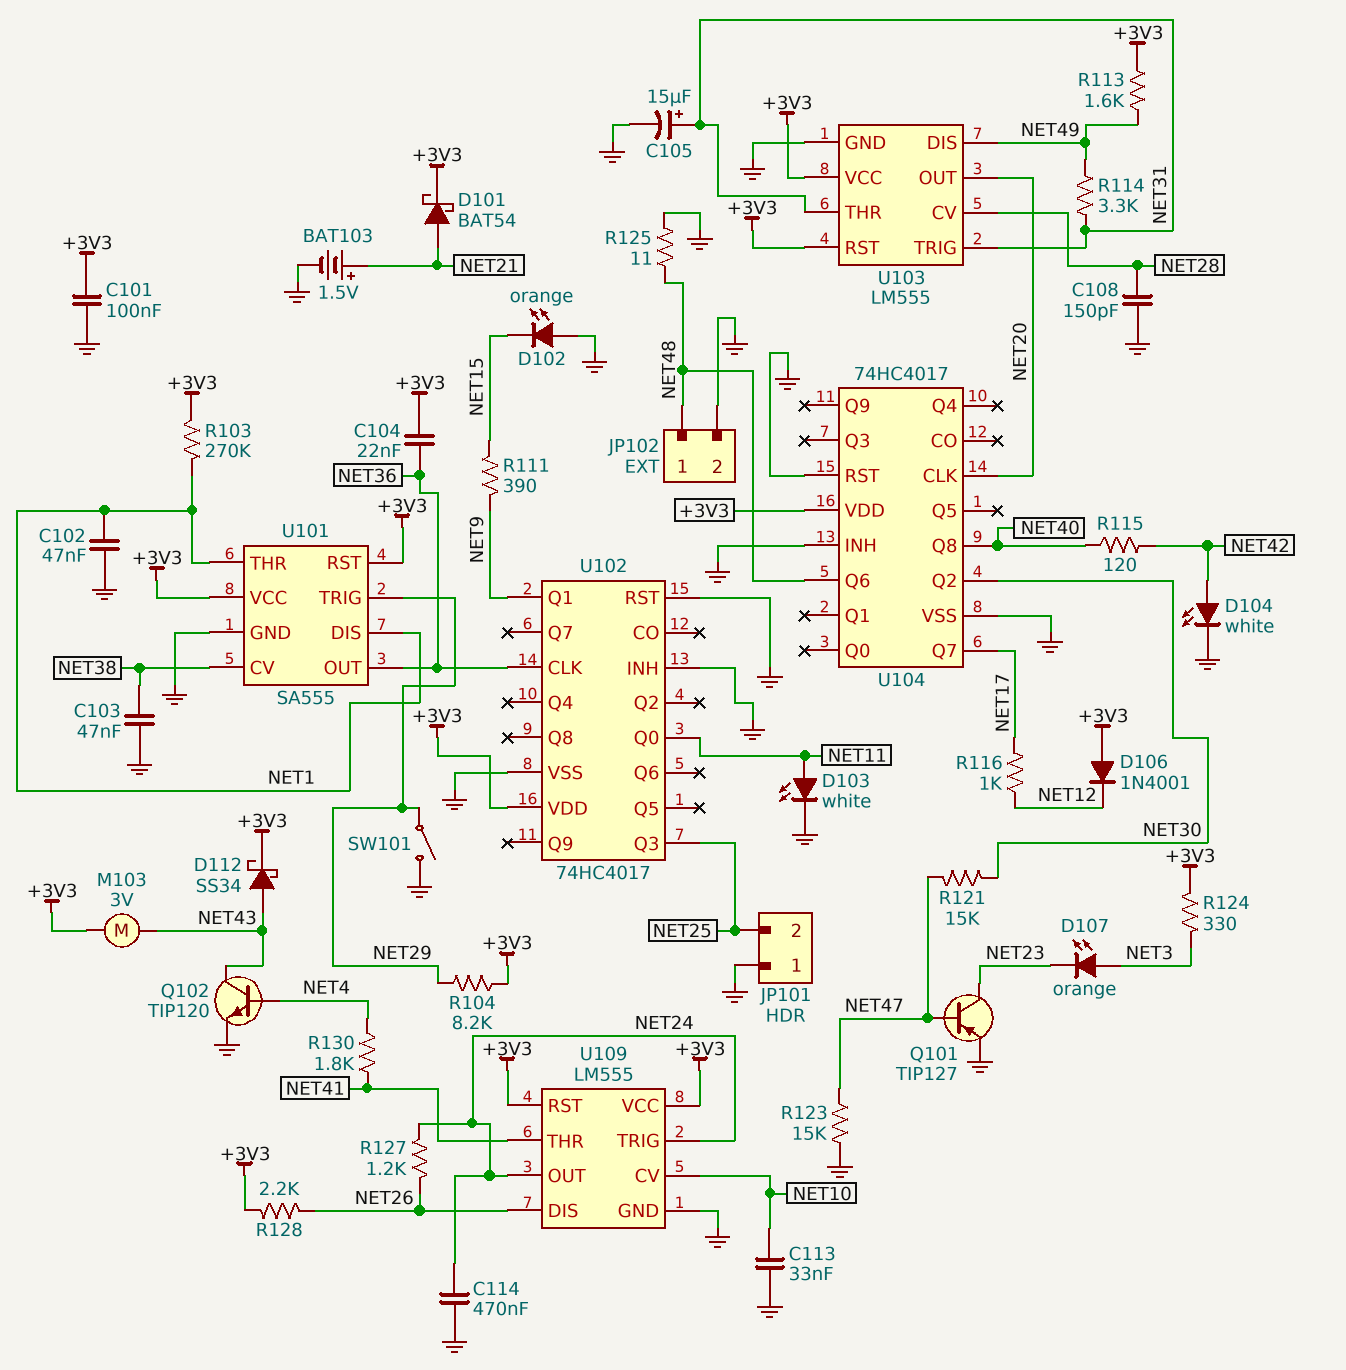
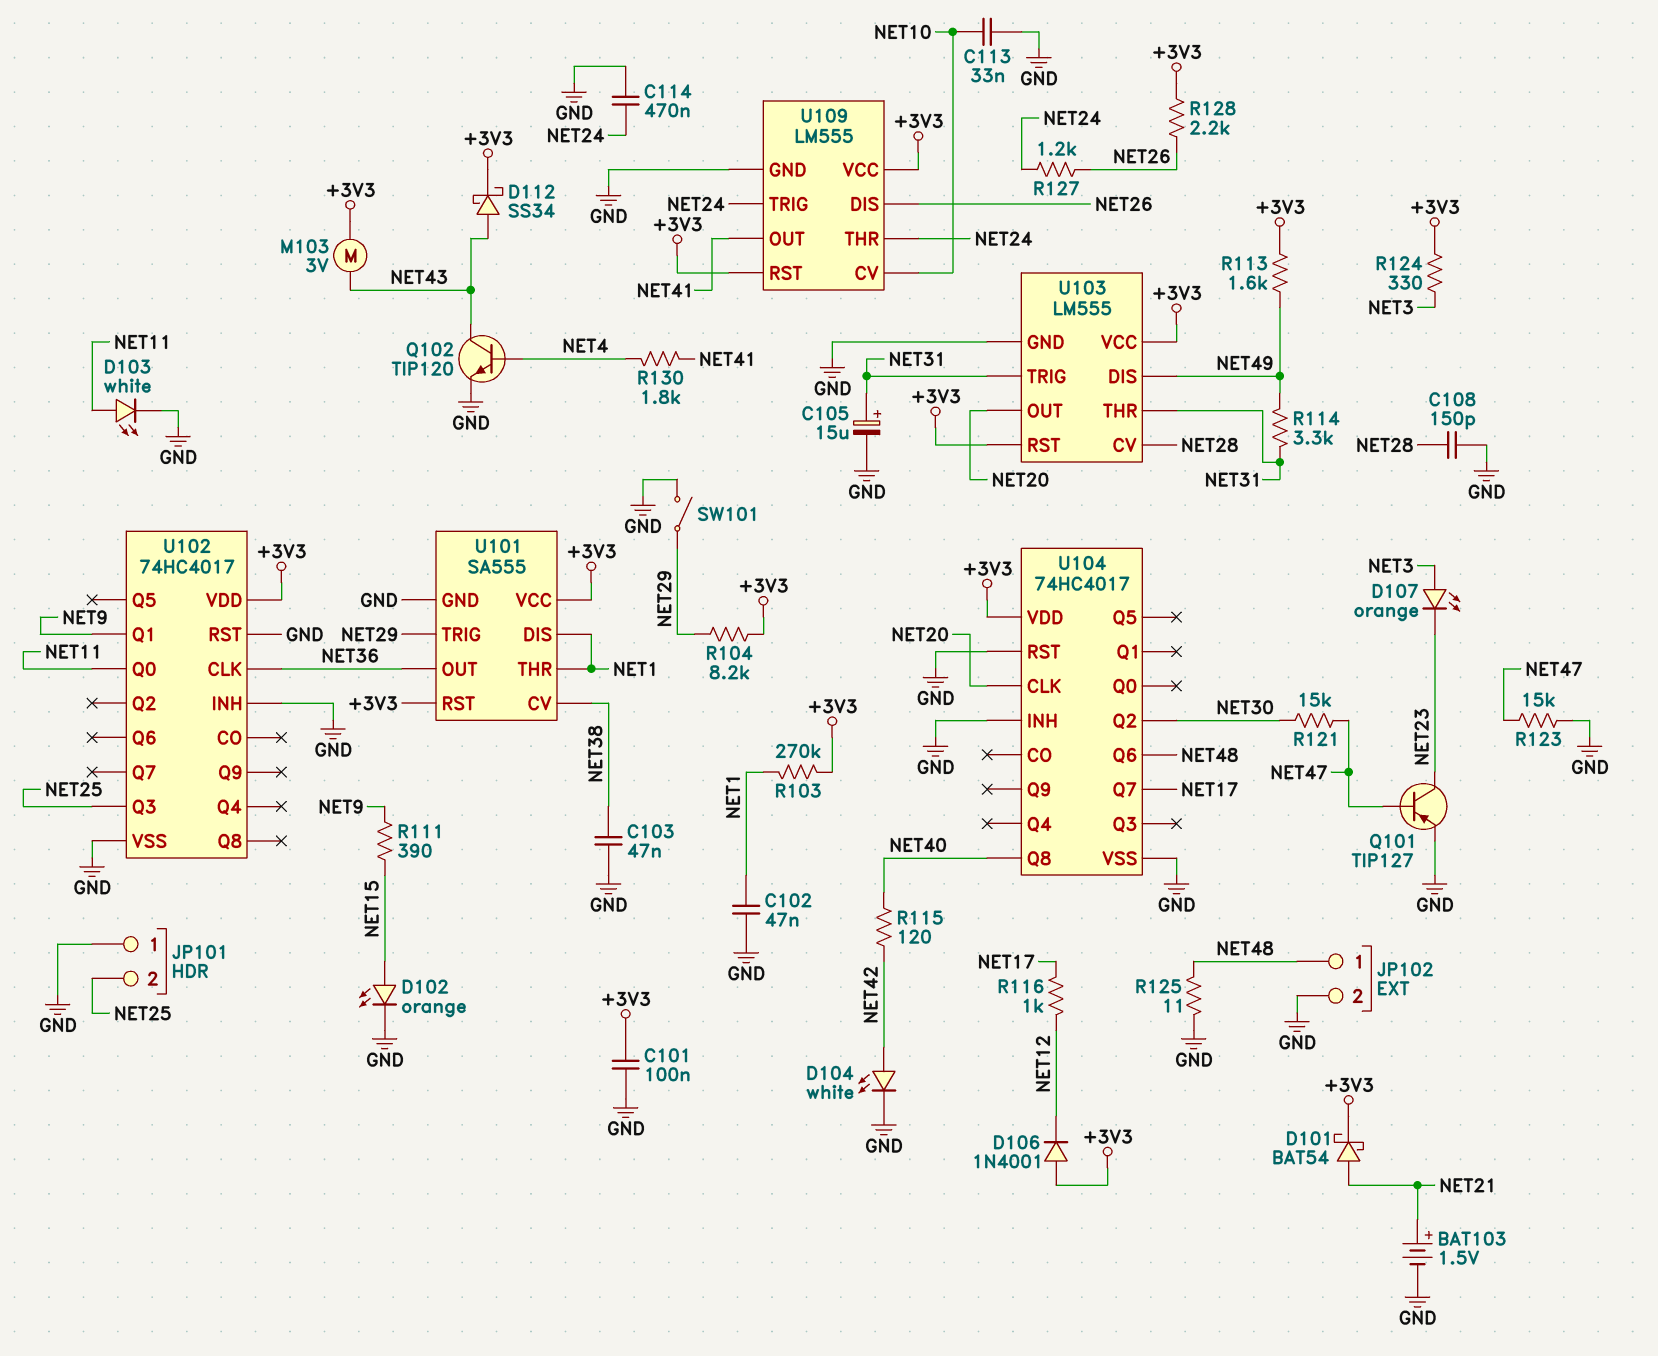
C104: 22nF (+3V3, NET36) -> none
D102: LED orange (A GND, K NET15) -> LED orange (A NET15, K GND)
U109 pin OUT: NET24 -> NET41
U109 pin THR: NET41 -> NET24

